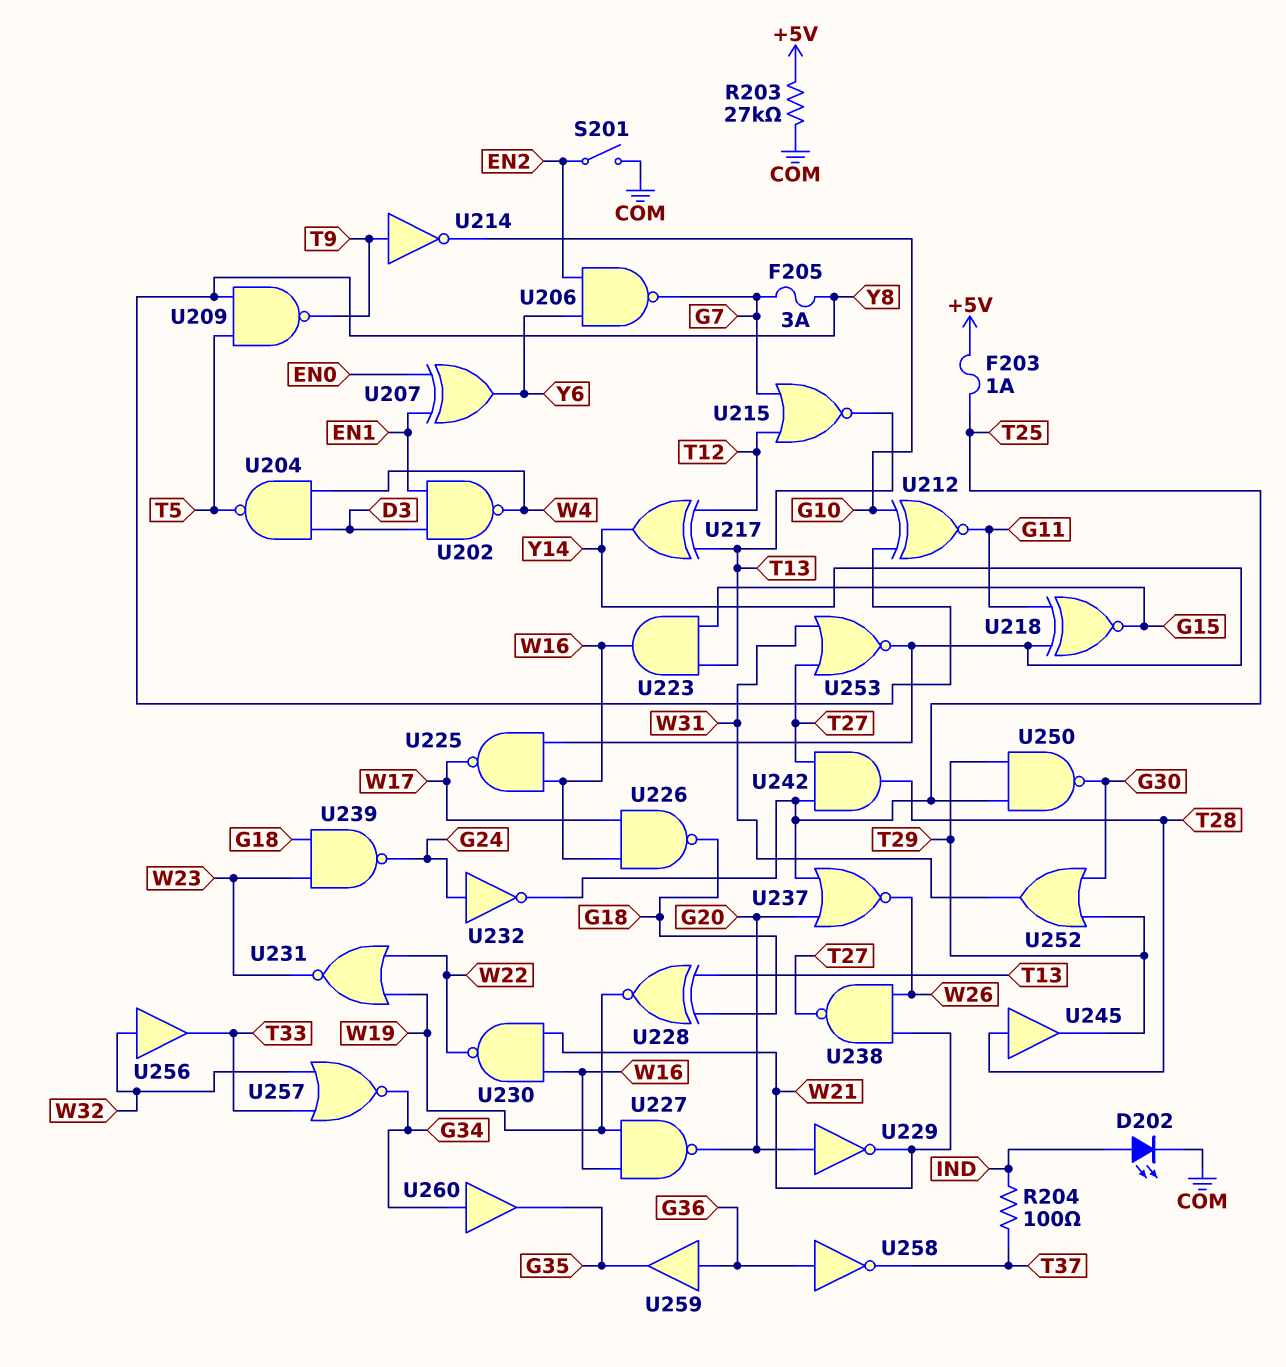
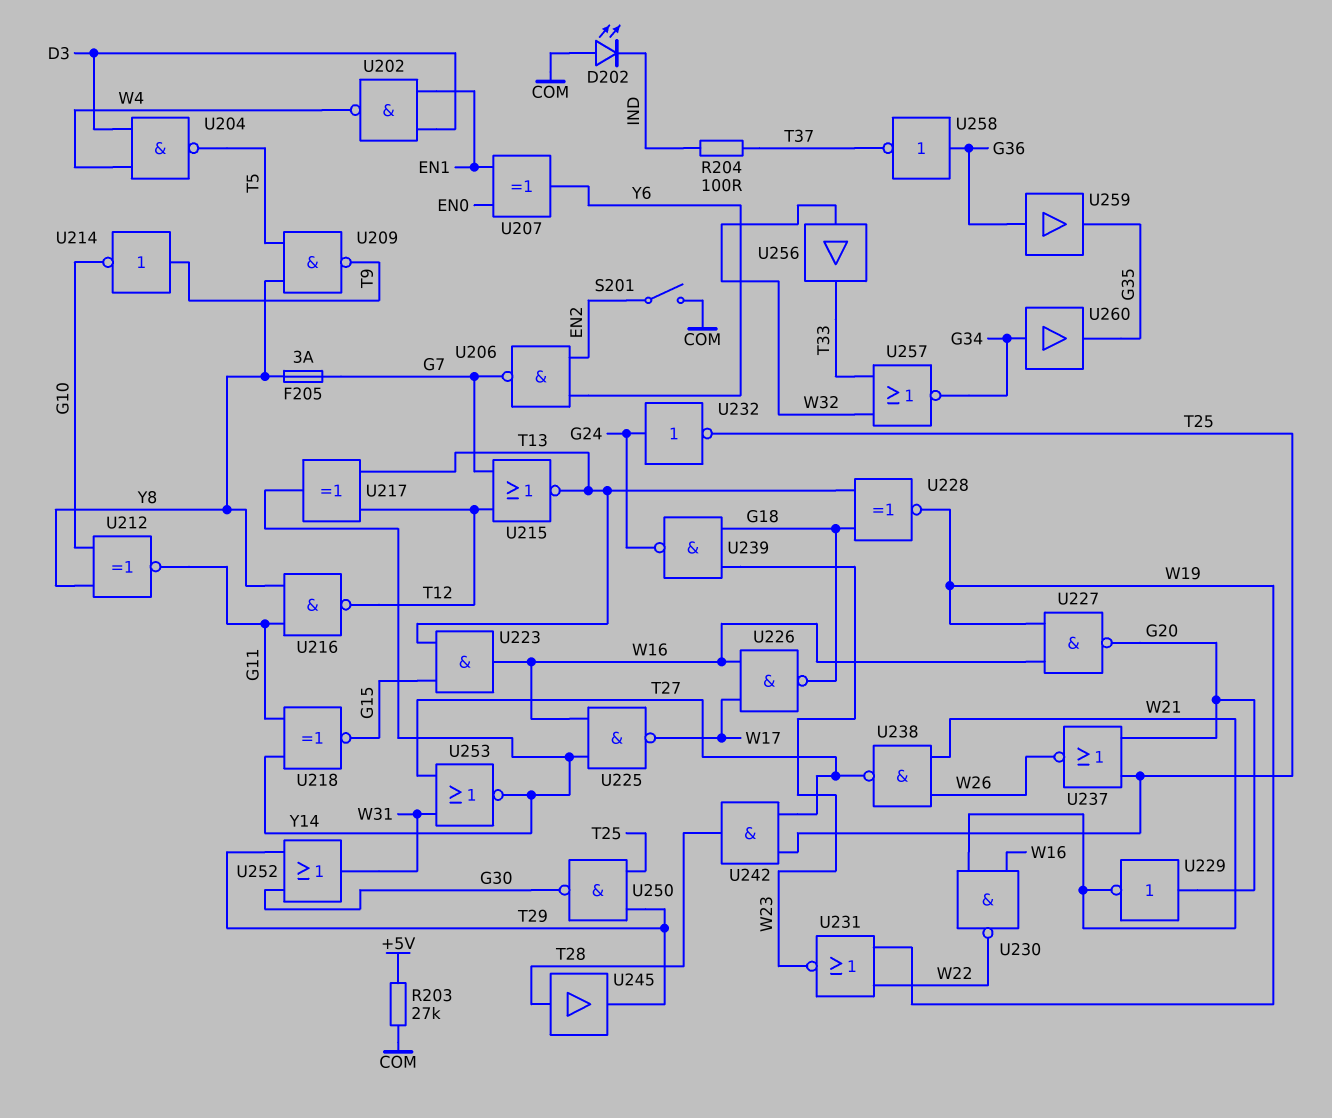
D202: LED (A IND, K COM) -> LED (A COM, K IND)
F203: 1A (+5V, T25) -> none
U216: none -> NAND (in G11, in Y8, out T12)

